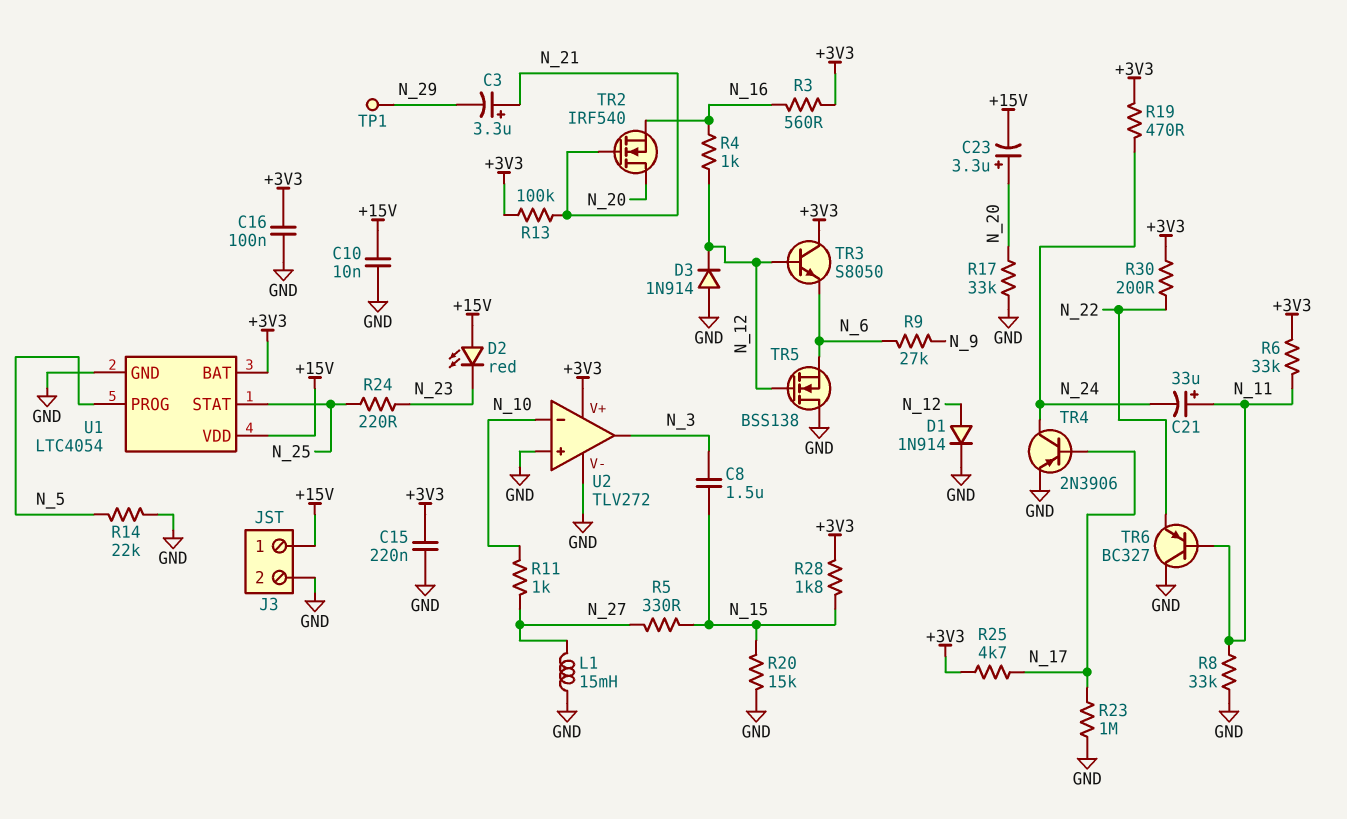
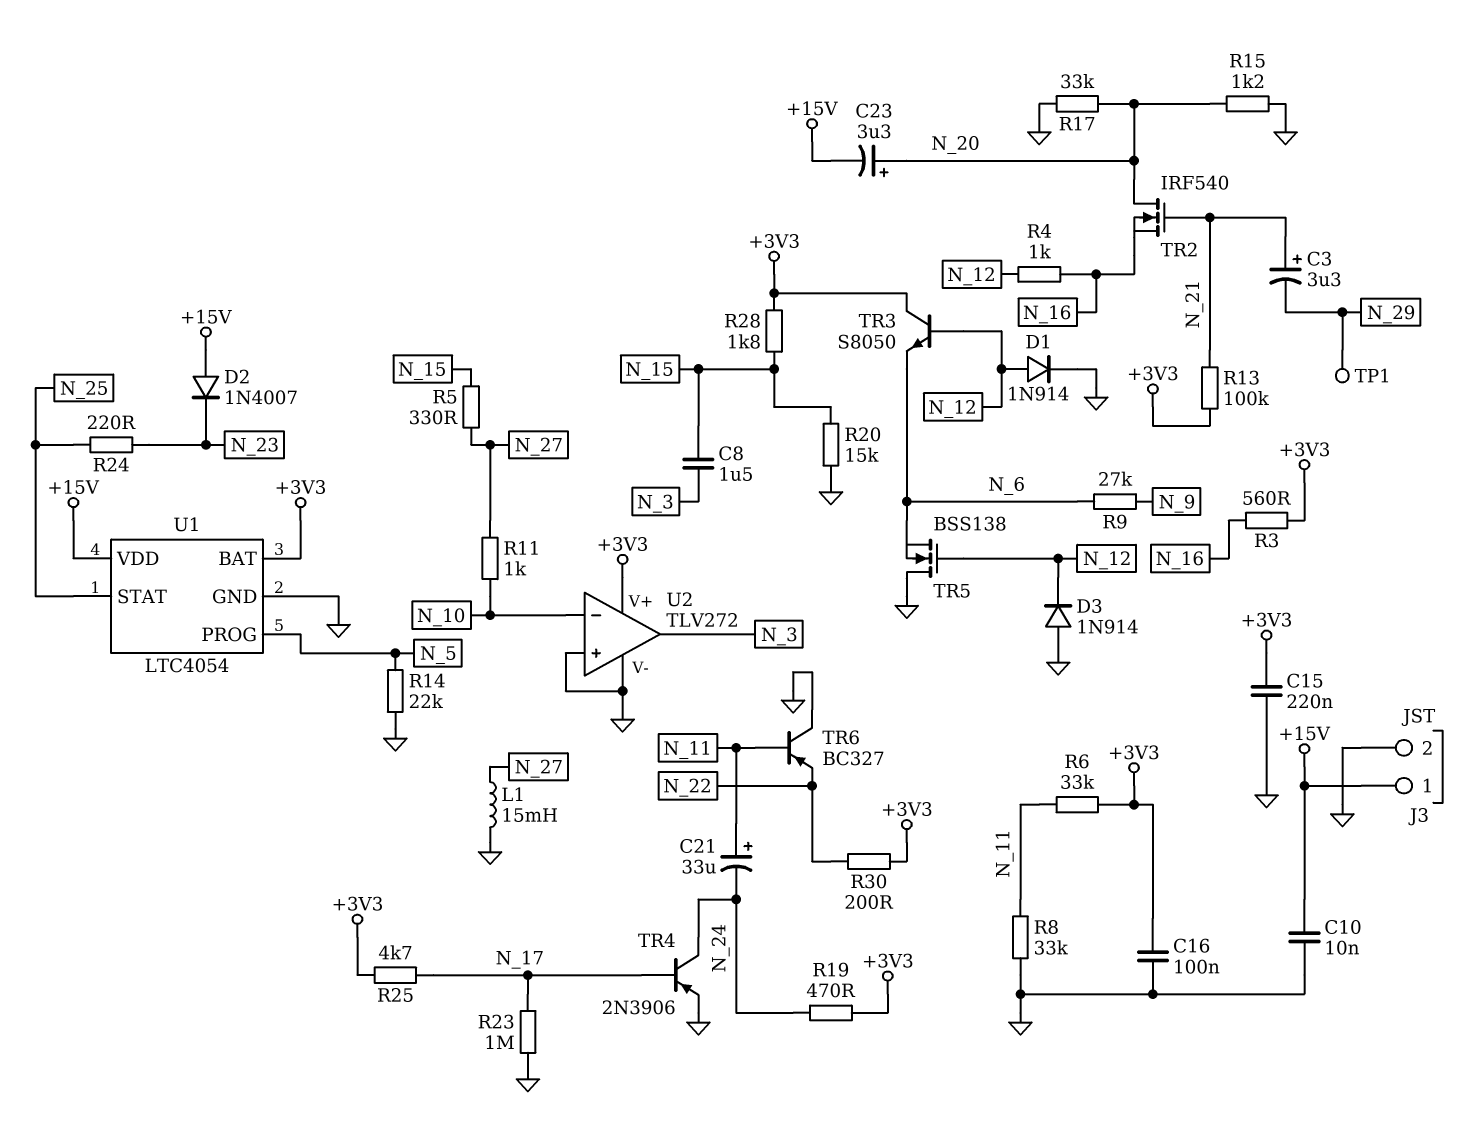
D2: LED red (A +15V, K N_23) -> diode 1N4007 (A +15V, K N_23)
R15: none -> 1.2k (GND, N_20)

